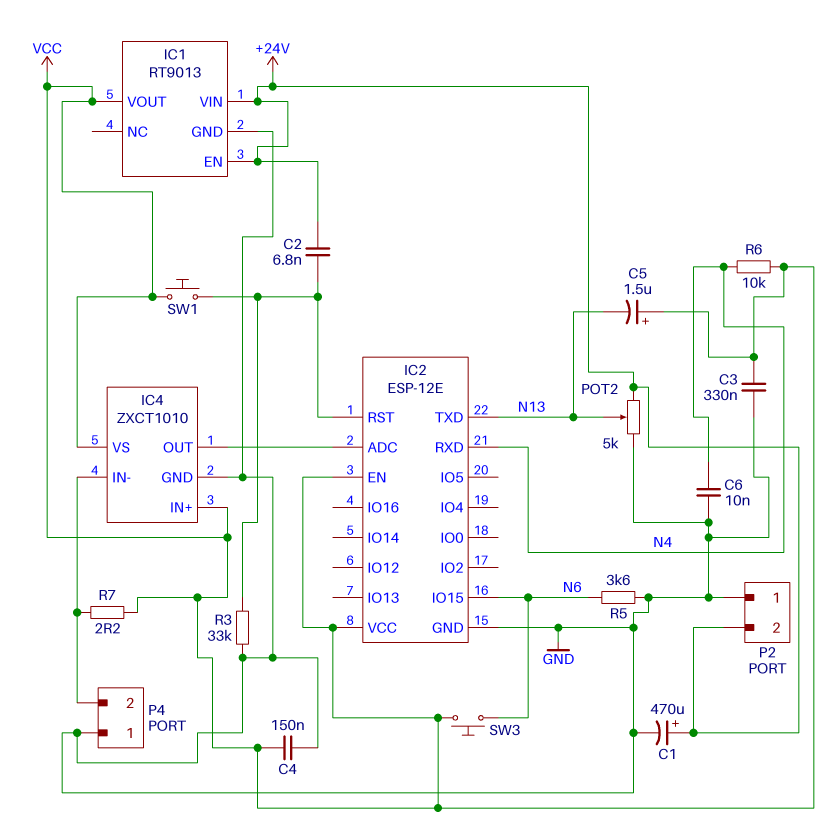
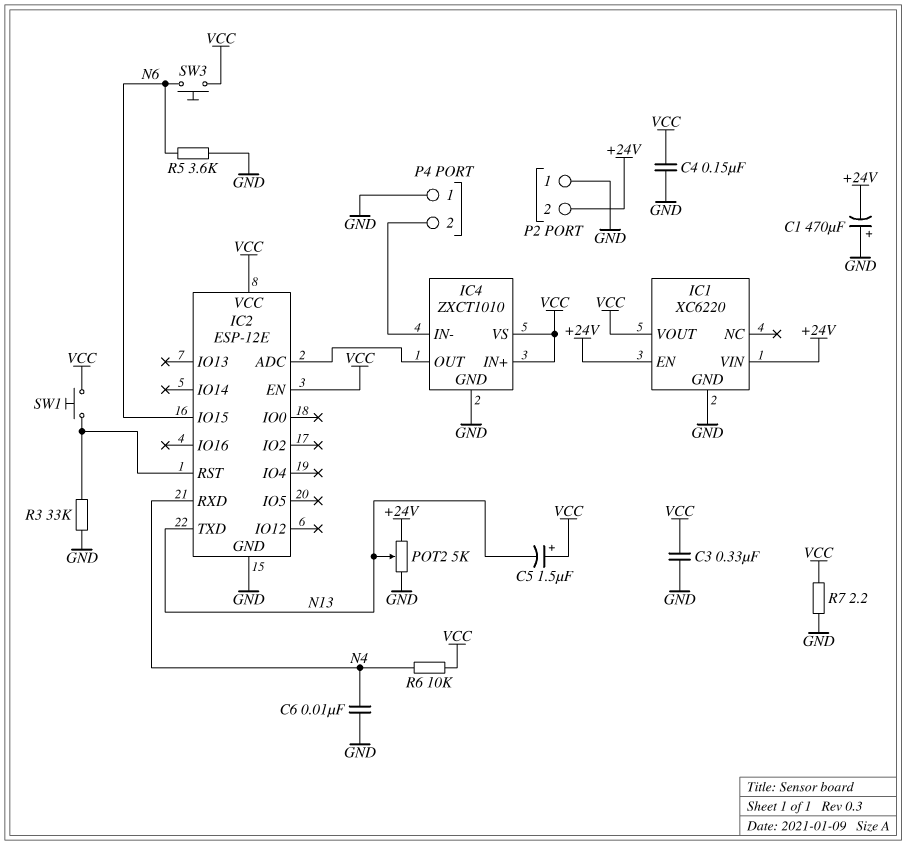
C1: 470uF (plus +24V, minus GND) -> 470uF (plus GND, minus +24V)
C2: 6.8nF (+24V, IC2/RST) -> none
IC1: RT9013 -> XC6220
R7: 2.2 (IC4/IN-, VCC) -> 2.2 (GND, VCC)

